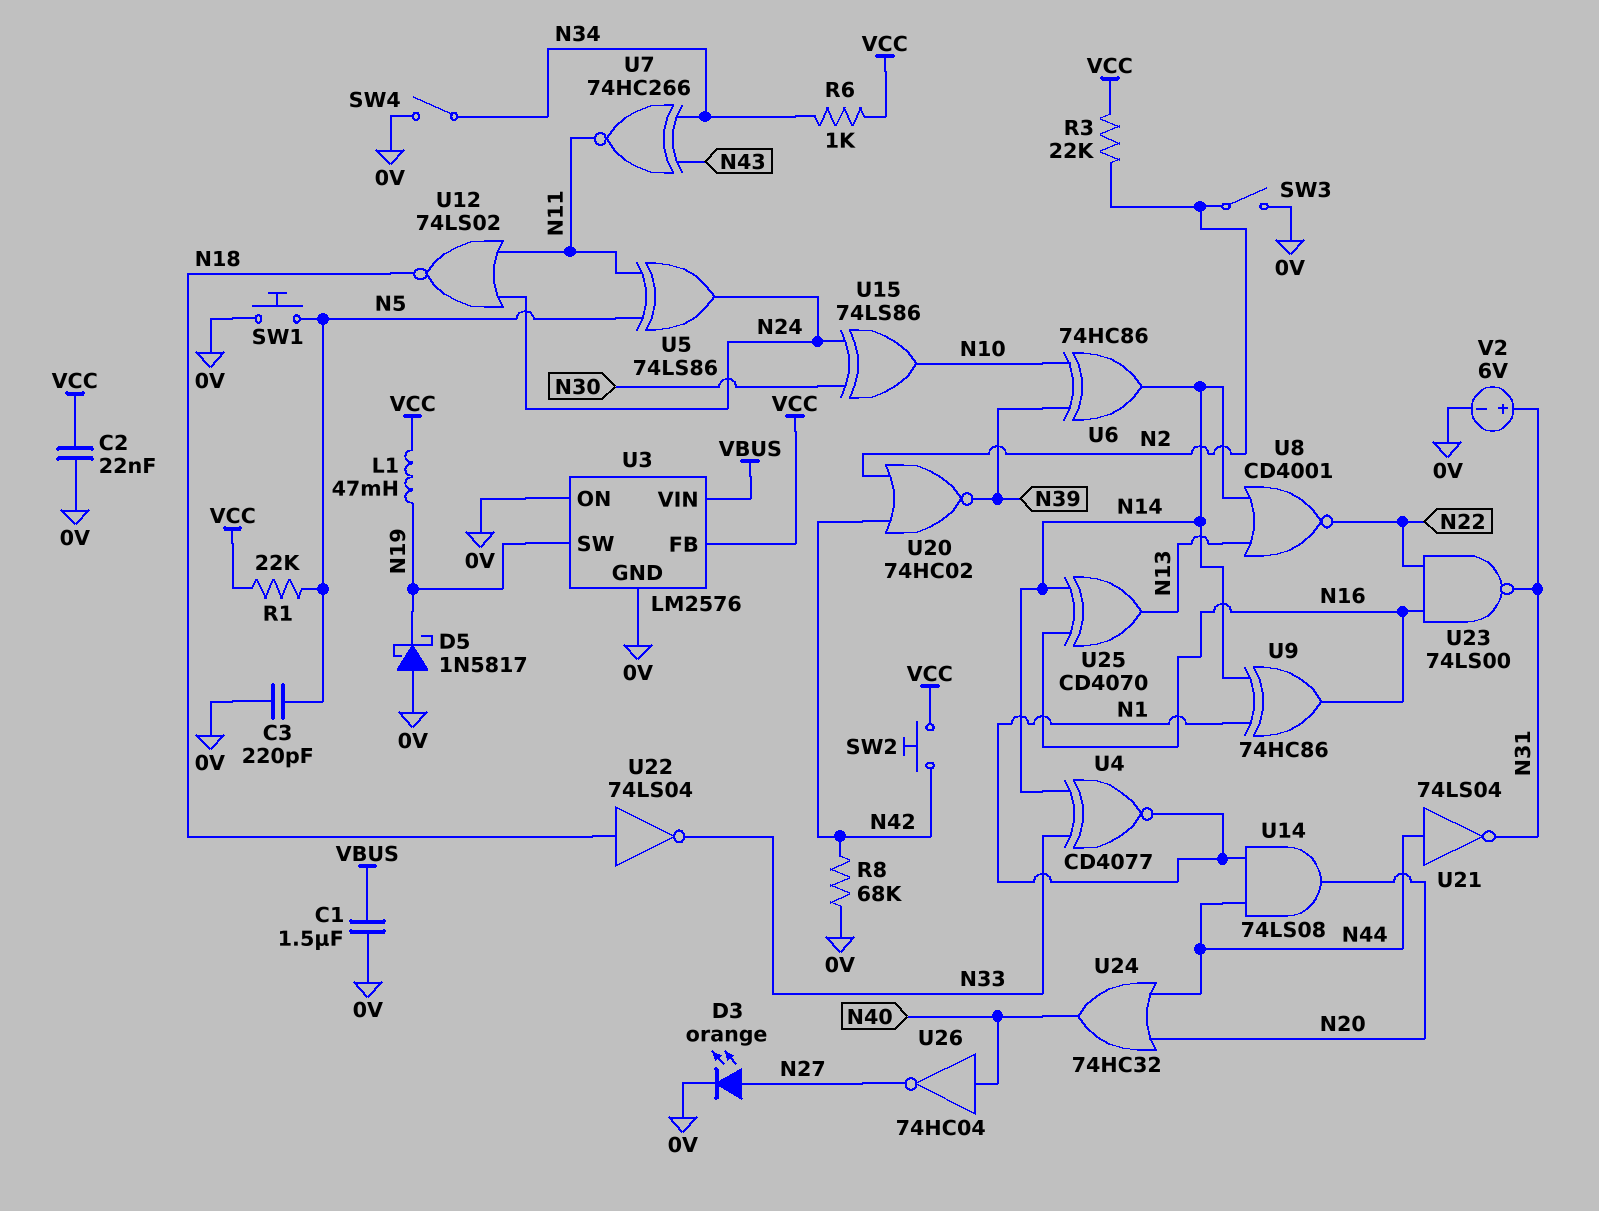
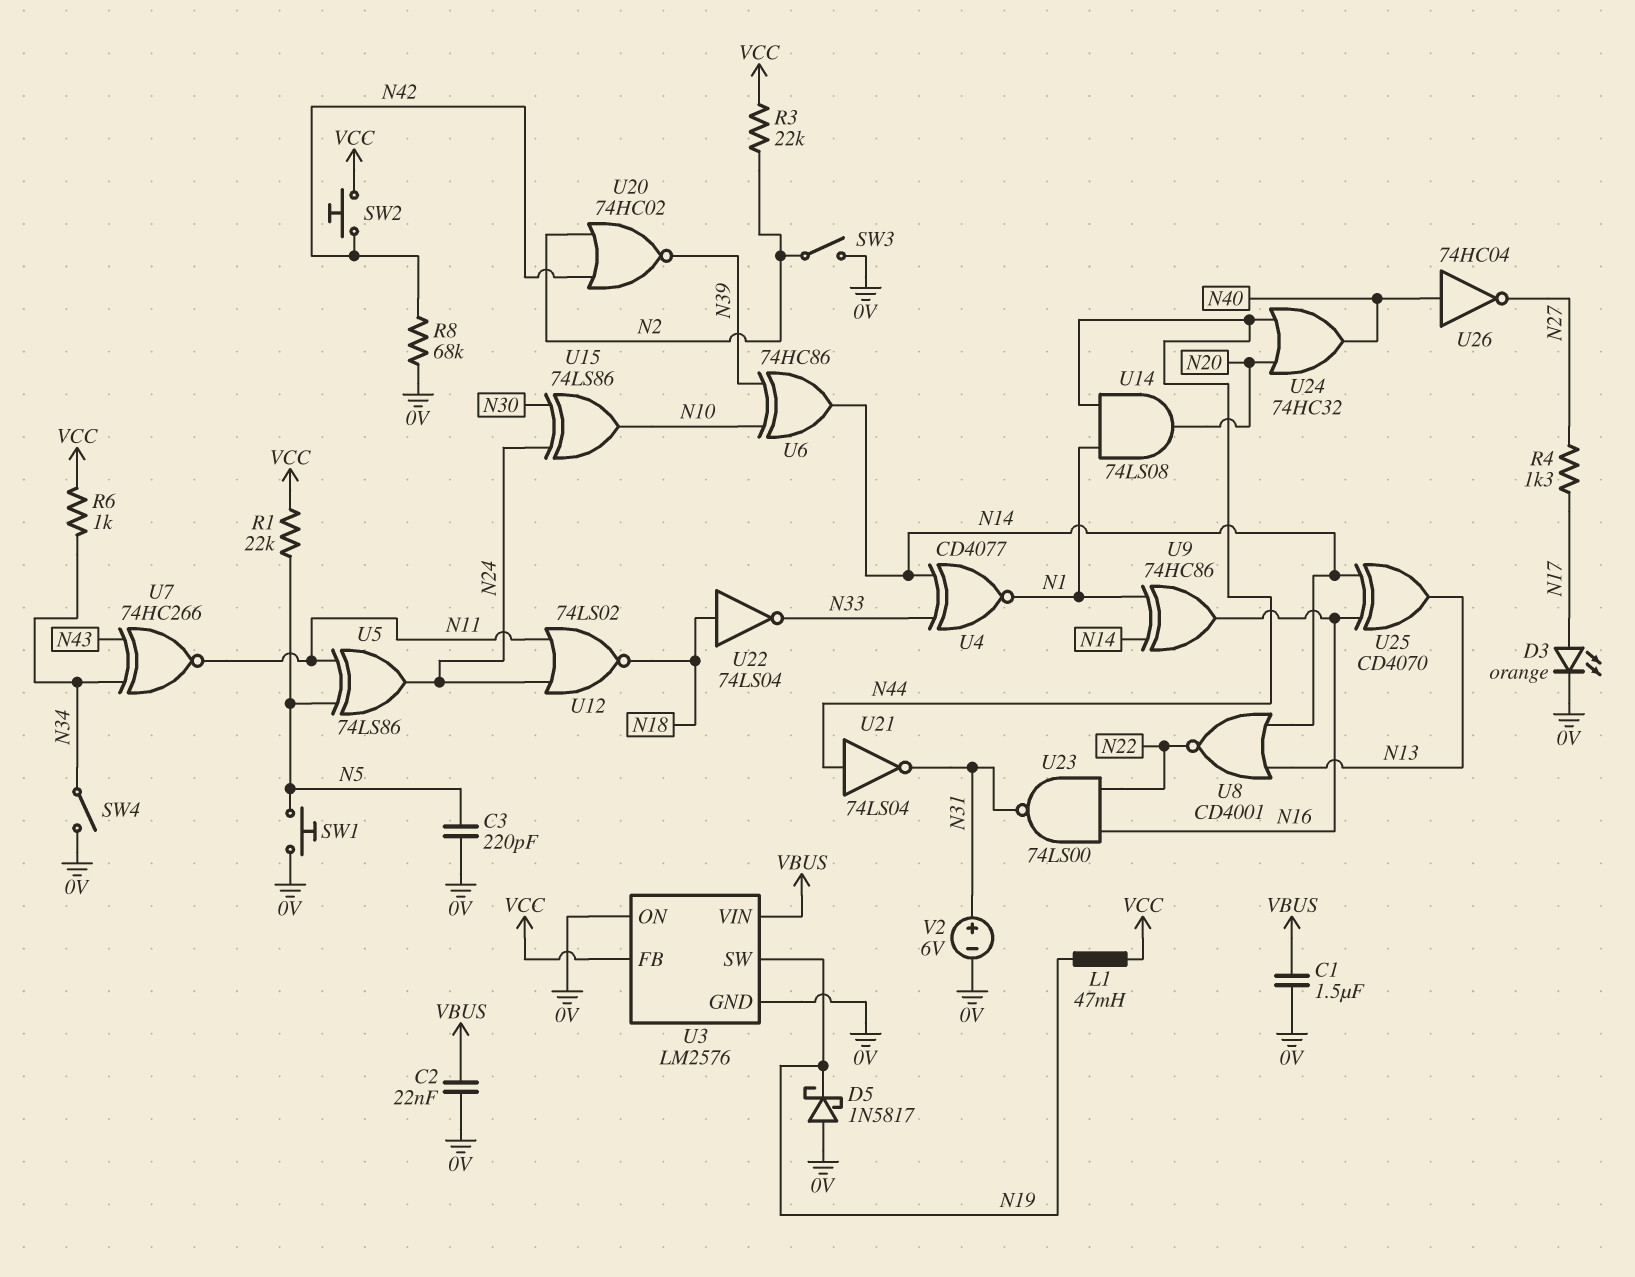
C2: 22nF (0V, VCC) -> 22nF (0V, VBUS)
D3: LED orange (A N27, K 0V) -> LED orange (A N17, K 0V)
R4: none -> 1.3k (N17, N27)

